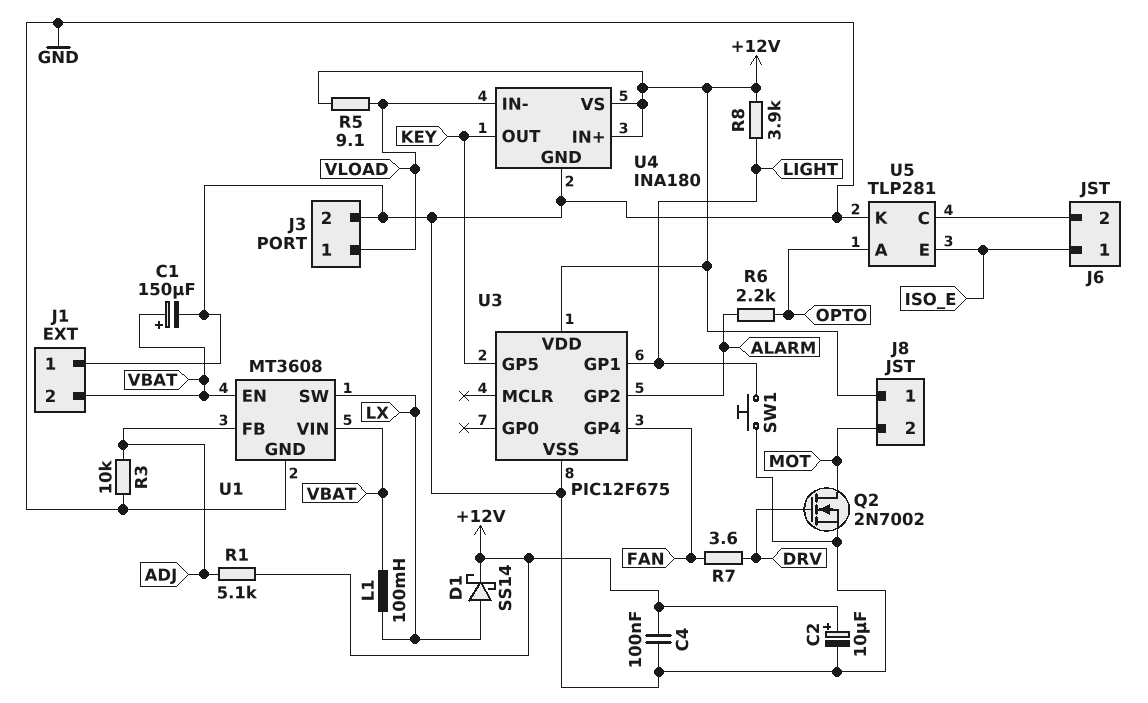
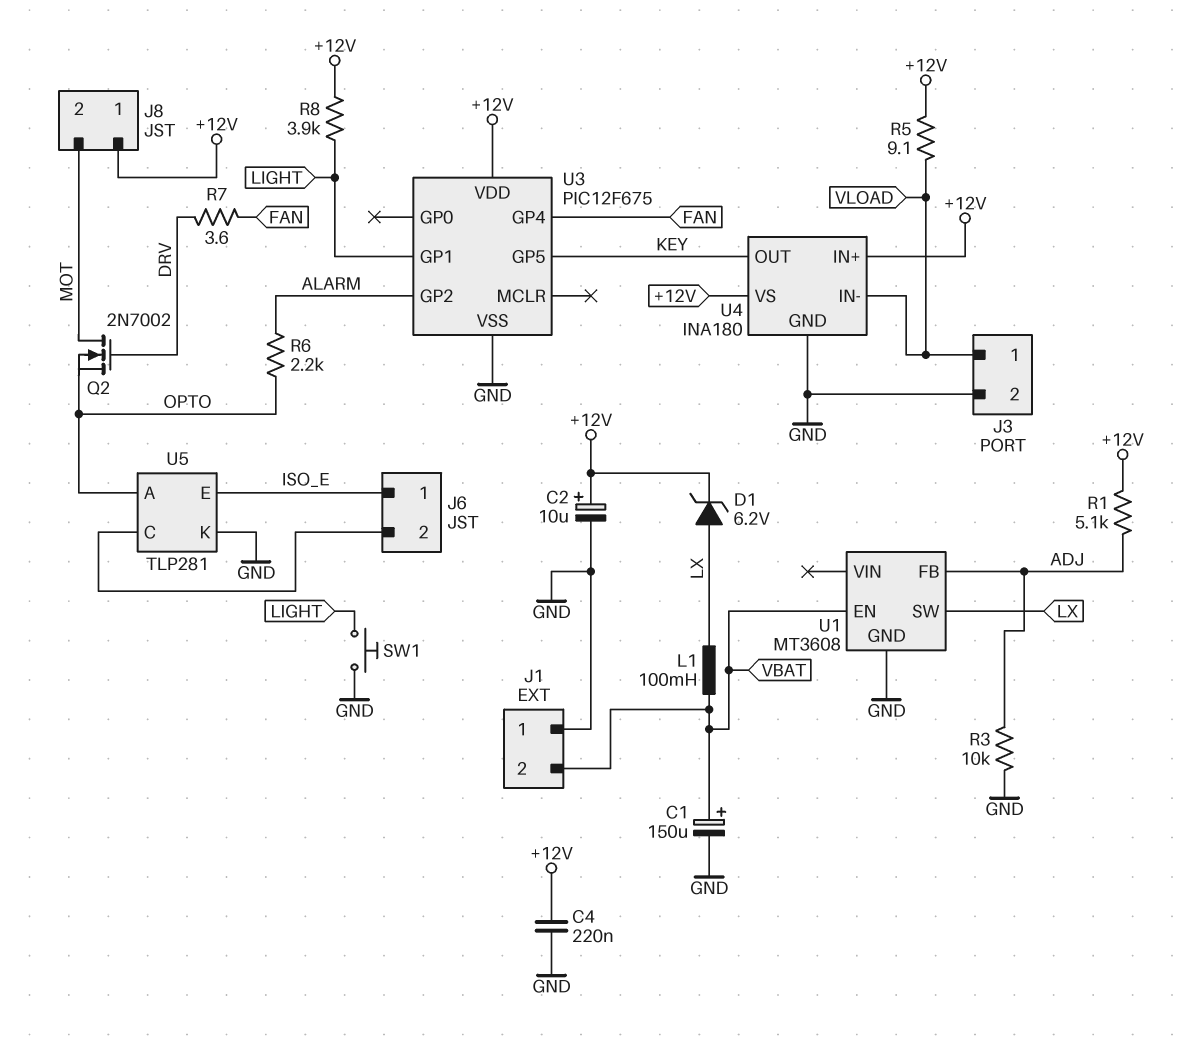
C4: 100nF (+12V, GND) -> 220nF (+12V, GND)
D1: schottky SS14 (A LX, K +12V) -> zener 6.2V (A LX, K +12V)
Q2: NMOS 2N7002 (G DRV, D MOT, S GND) -> NMOS 2N7002 (G DRV, D MOT, S OPTO)
U1 pin VIN: VBAT -> none

